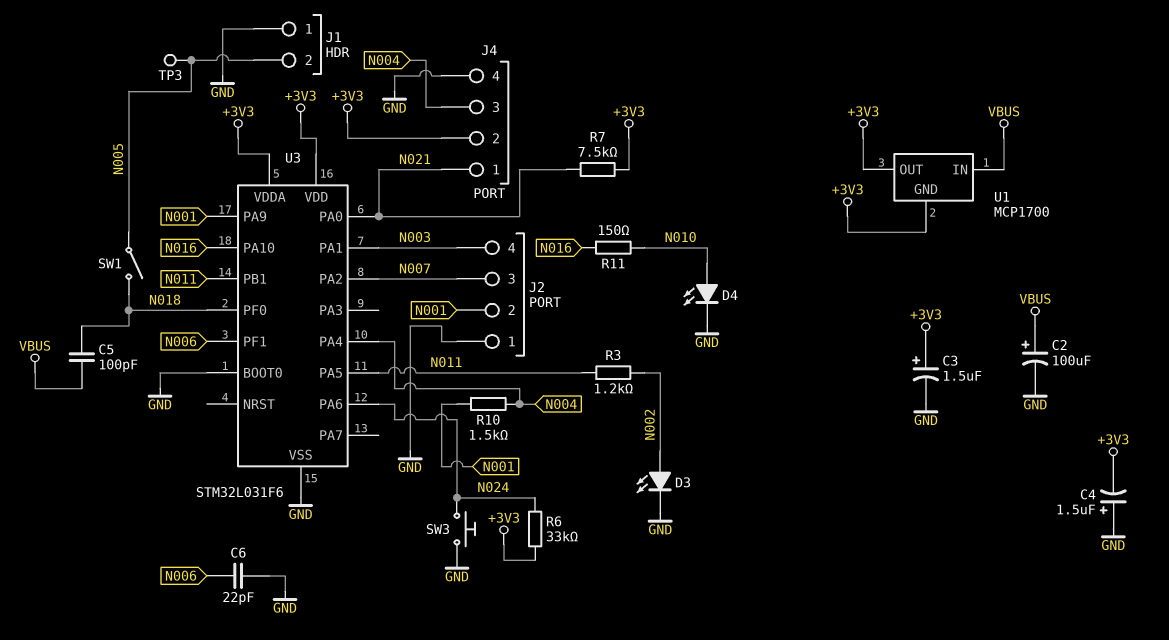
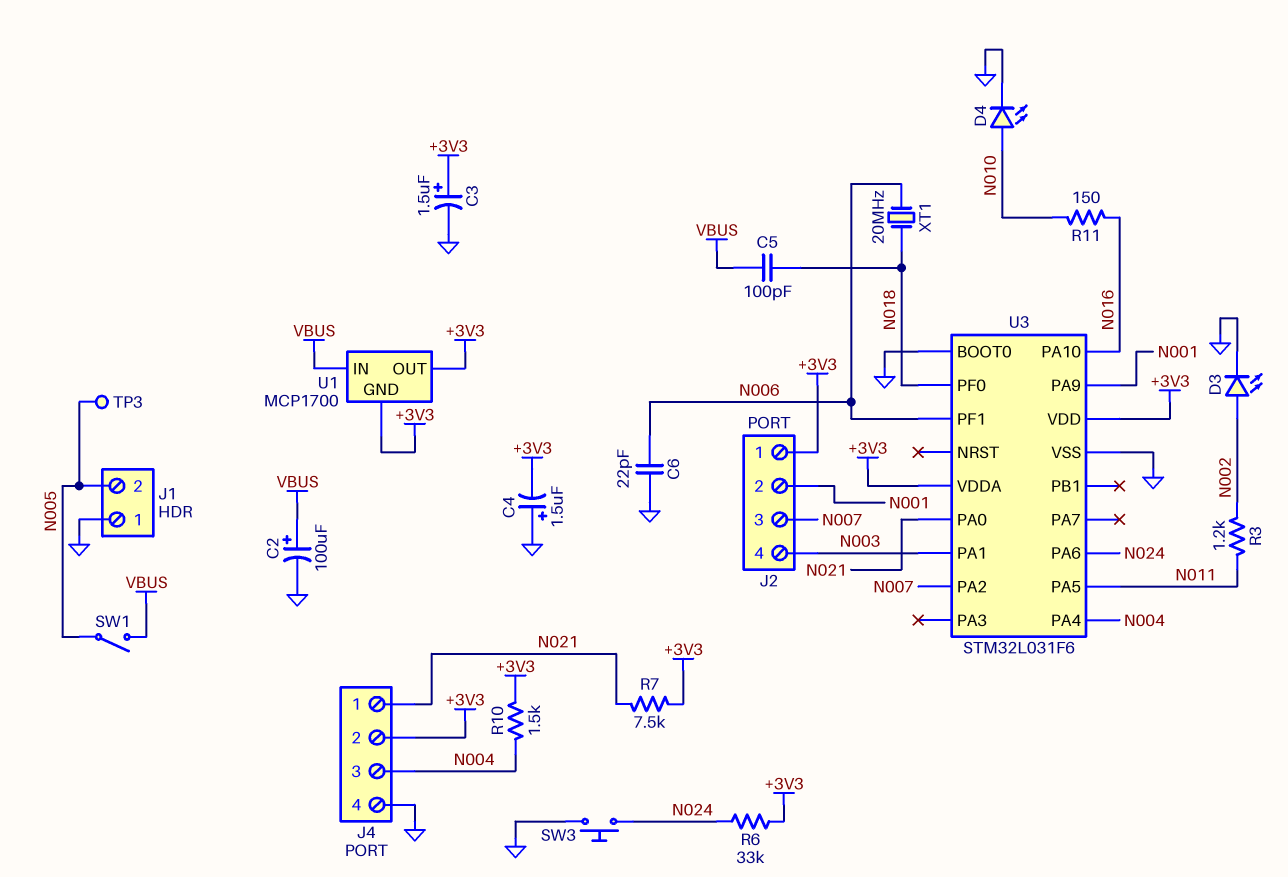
J2 pin 1: GND -> +3V3
R10: 1.5k (N001, N004) -> 1.5k (+3V3, N004)
SW1: switch (N005, N018) -> switch (N005, VBUS)
U3 pin PB1: N011 -> none
XT1: none -> 20MHz (N006, N018)

